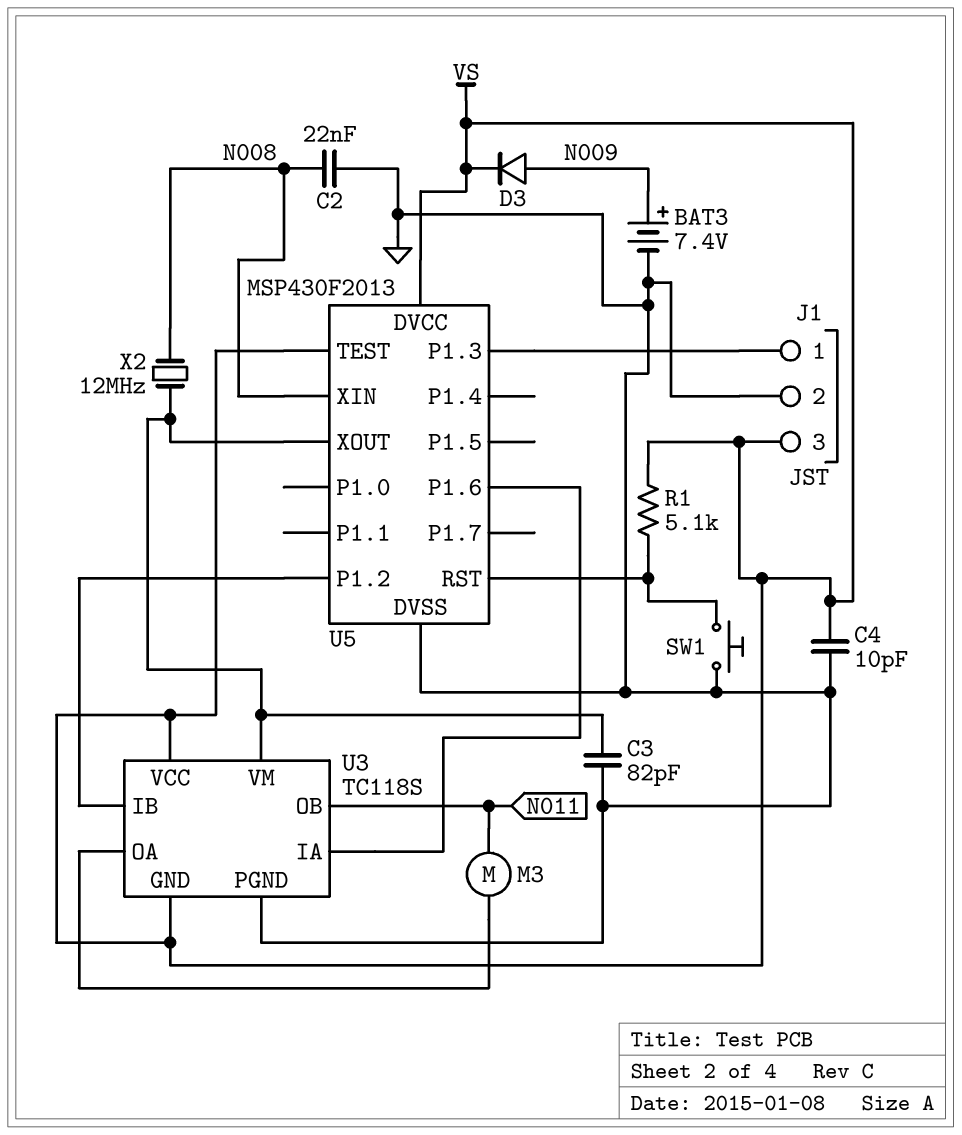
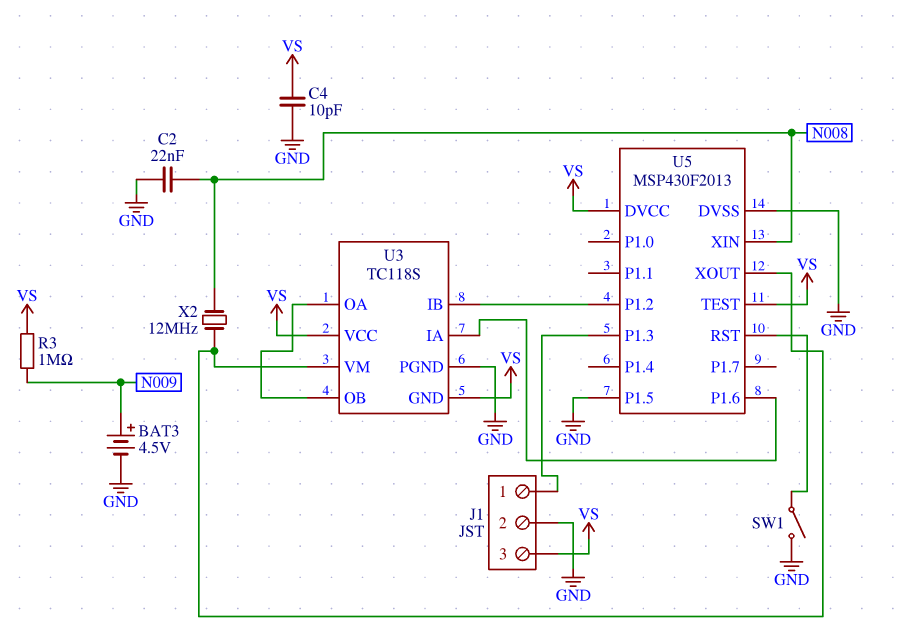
BAT3: 7.4V (plus N009, minus GND) -> 4.5V (plus N009, minus GND)
C3: 82pF (GND, U3/VM) -> none
D3: diode (A N009, K VS) -> none
M3: motor (N011, U3/OA) -> none
R1: 5.1k (U5/RST, VS) -> none
R3: none -> 1M (N009, VS)
SW1: button (GND, U5/RST) -> switch (GND, U5/RST)
U3 pin OB: N011 -> U3/OA
U5 pin P1.5: none -> GND

